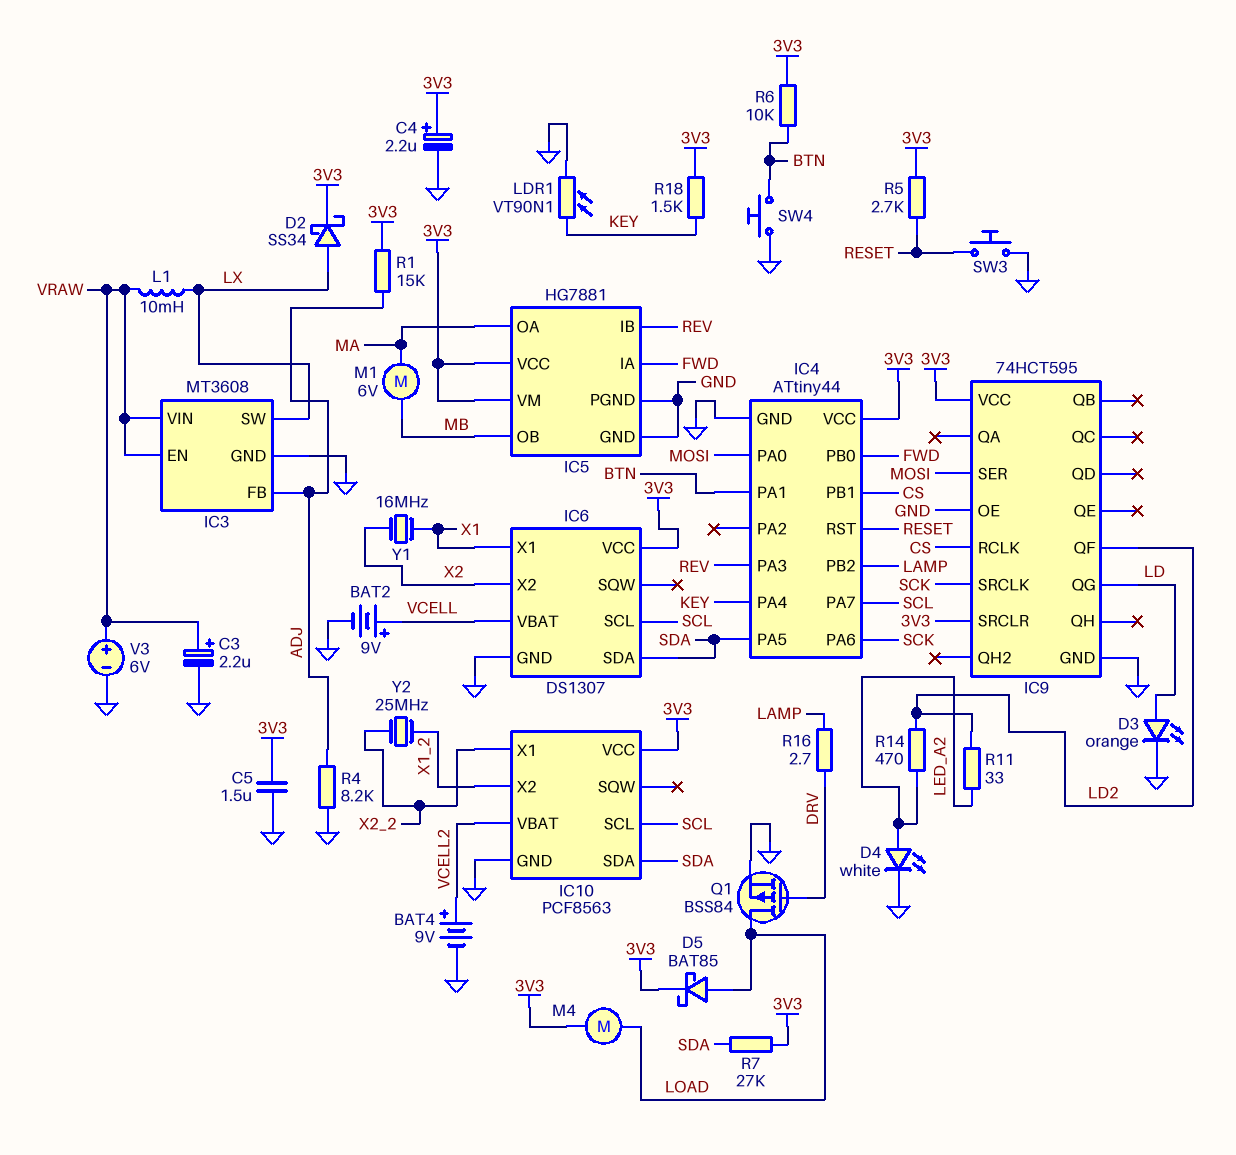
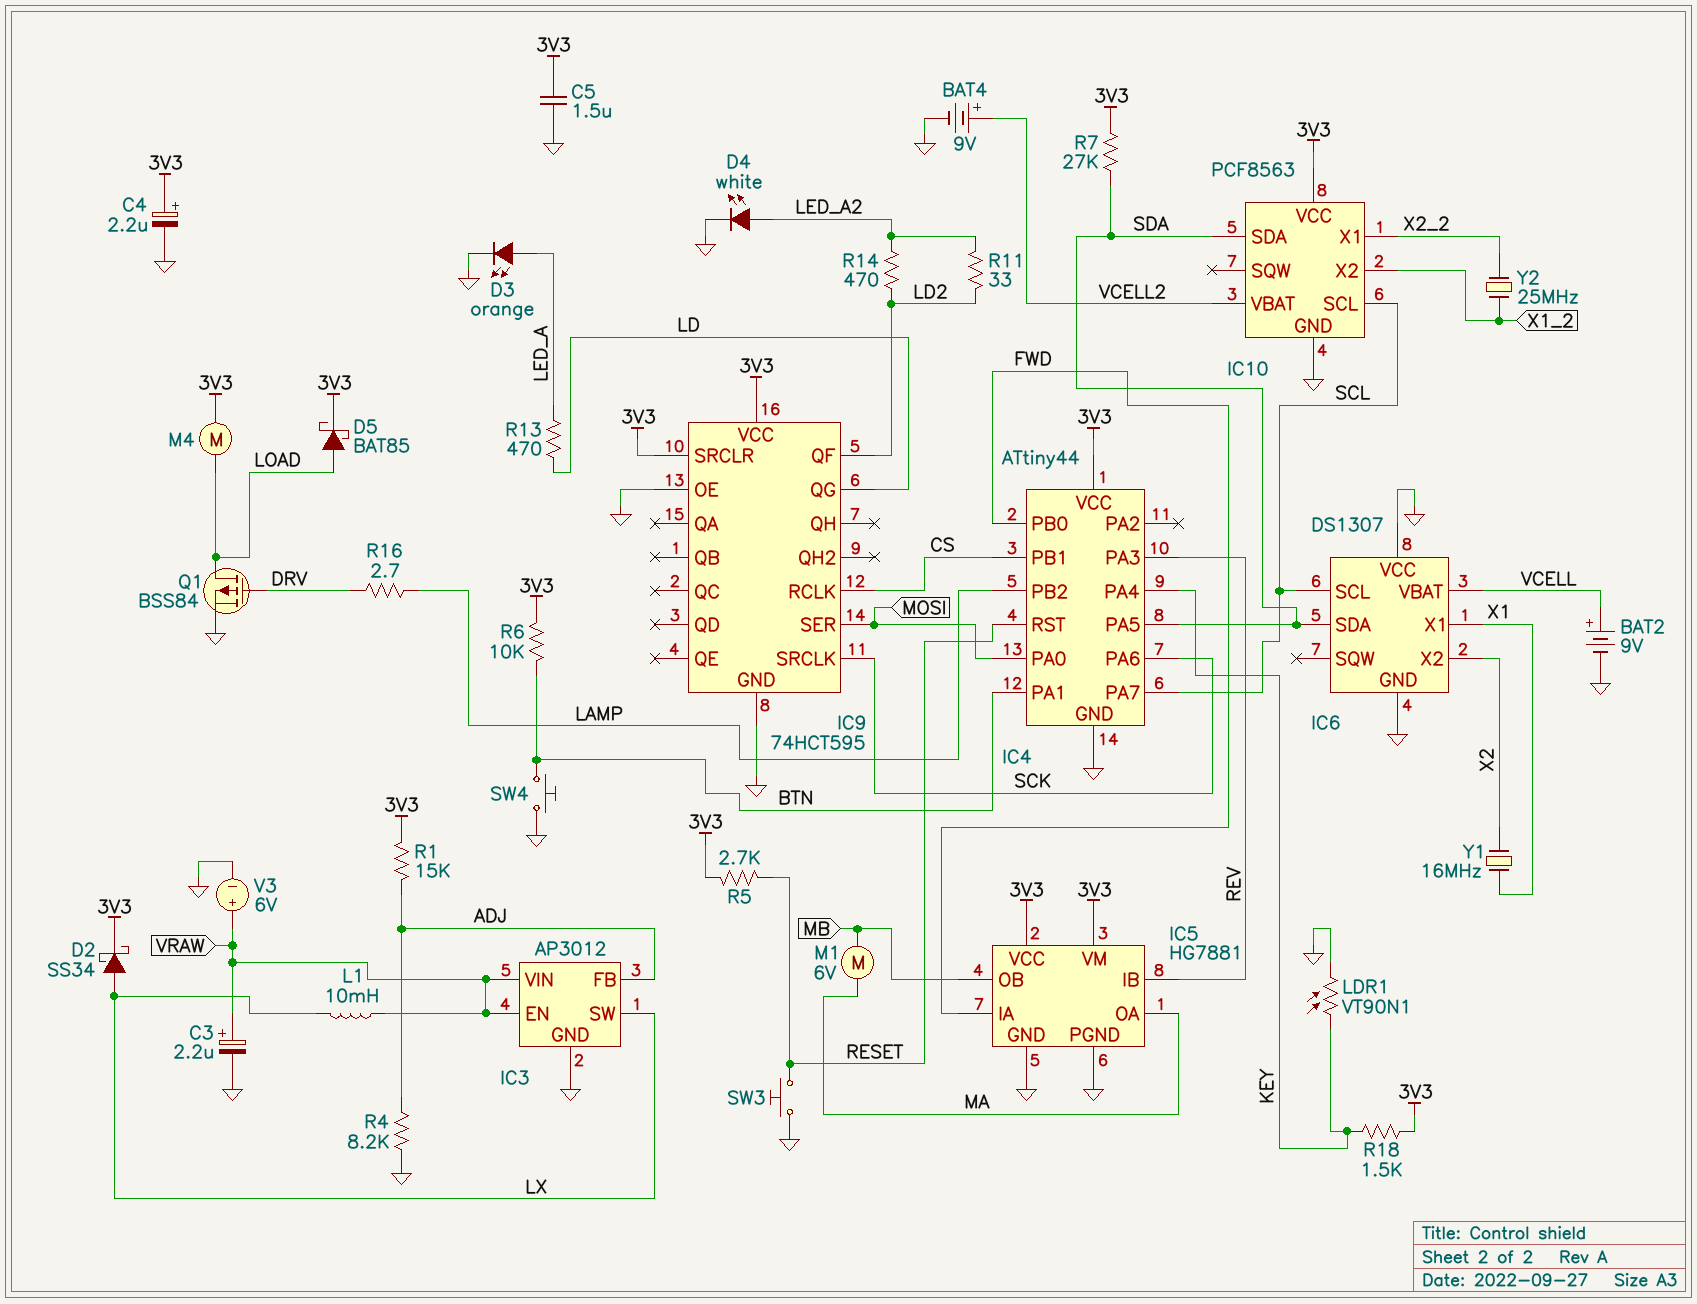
D3: LED orange (A LD, K GND) -> LED orange (A LED_A, K GND)
IC3: MT3608 -> AP3012
IC6 pin VCC: 3V3 -> GND
R13: none -> 470 (LD, LED_A)

